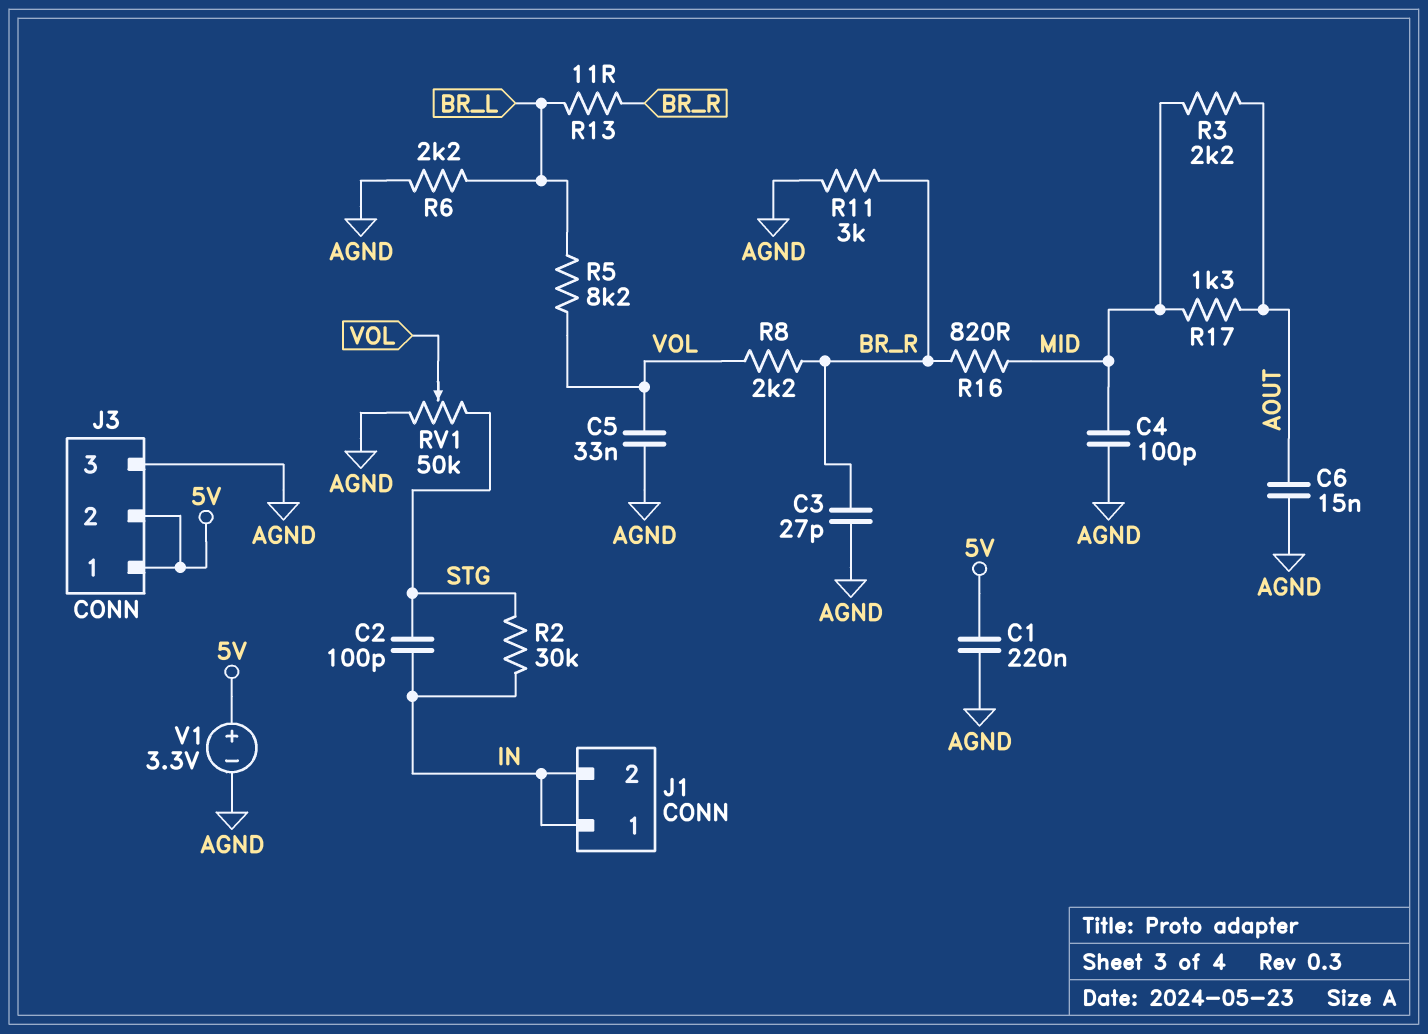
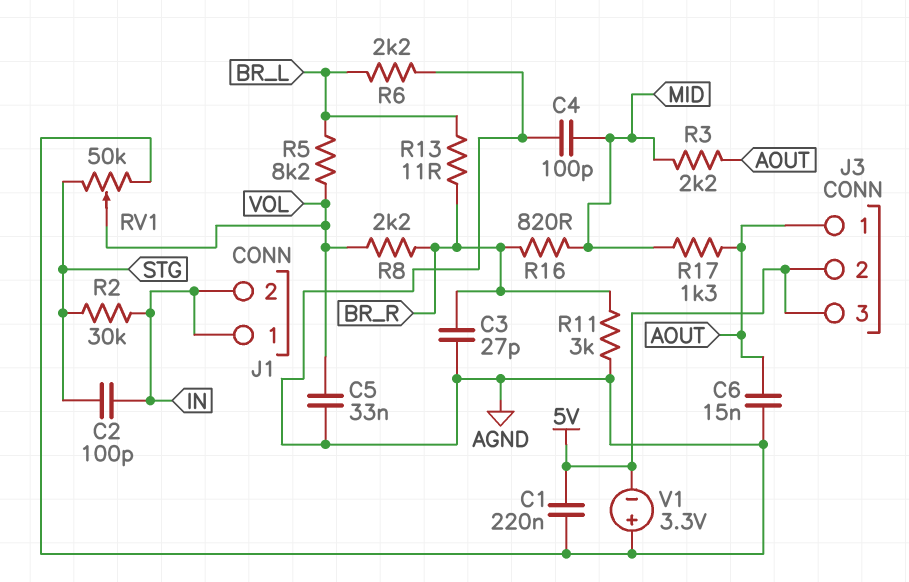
J3 pin 1: 5V -> AOUT
J3 pin 3: AGND -> 5V
V1: 3.3V (plus 5V, minus AGND) -> 3.3V (plus AGND, minus 5V)

